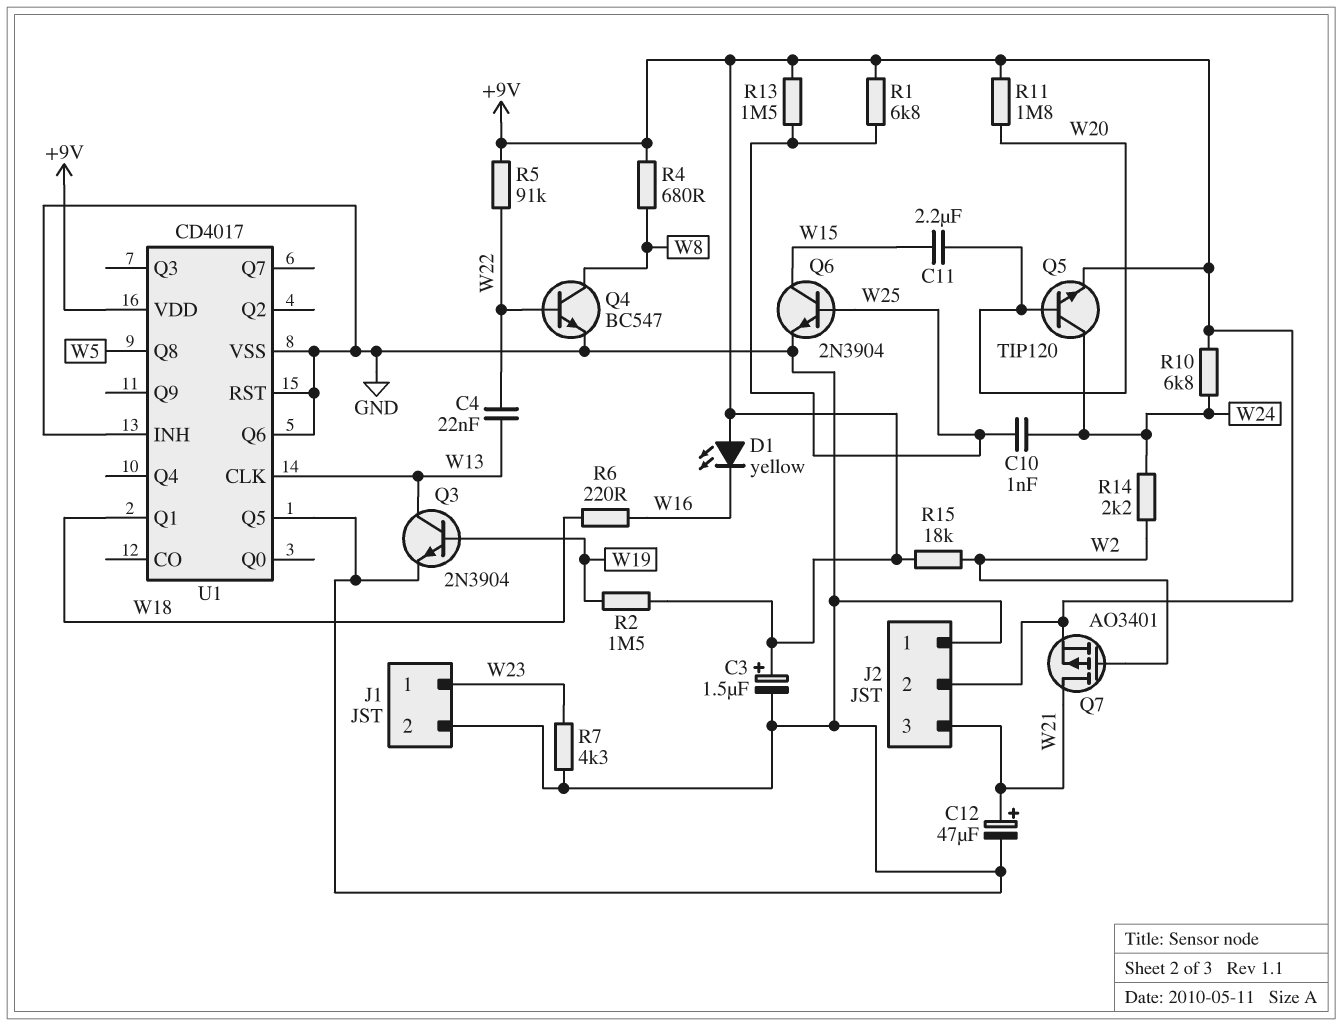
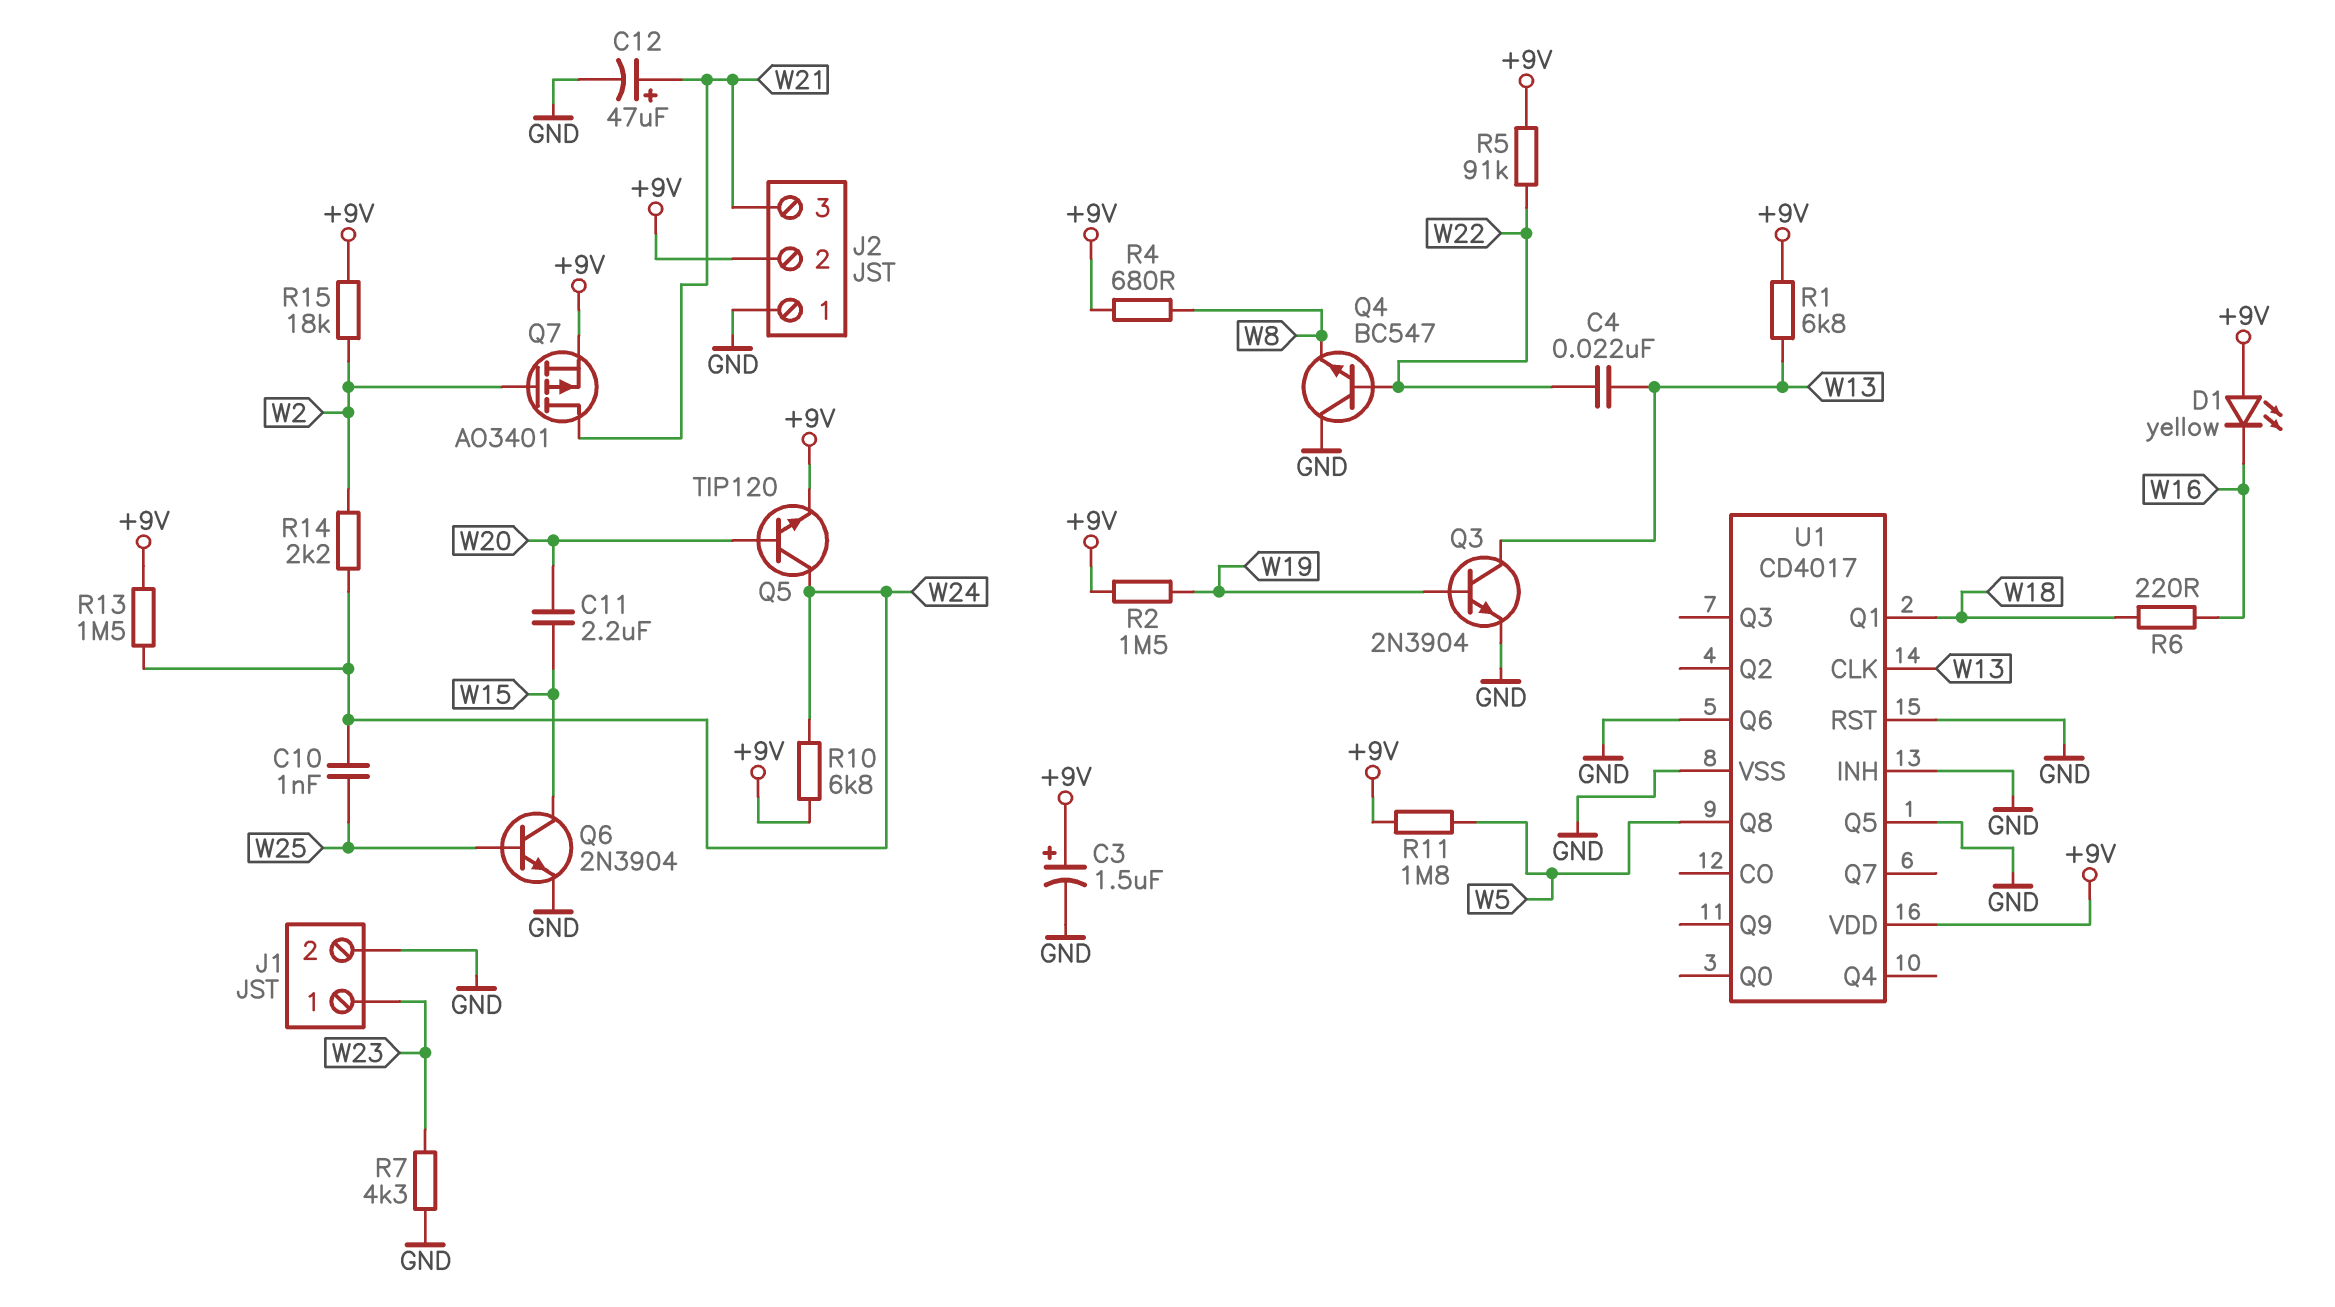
Q4: NPN BC547 (B W22, C W8, E GND) -> NPN BC547 (B W22, C GND, E W8)
R1: 6.8k (+9V, W25) -> 6.8k (+9V, W13)
R11: 1.8M (+9V, W20) -> 1.8M (+9V, W5)
R13: 1.5M (+9V, W25) -> 1.5M (+9V, W24)

